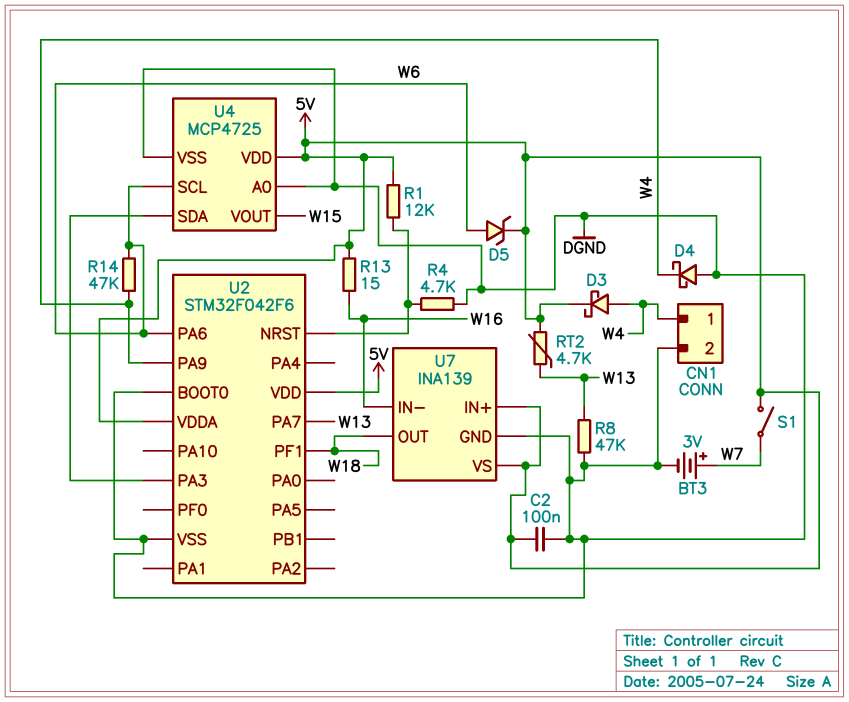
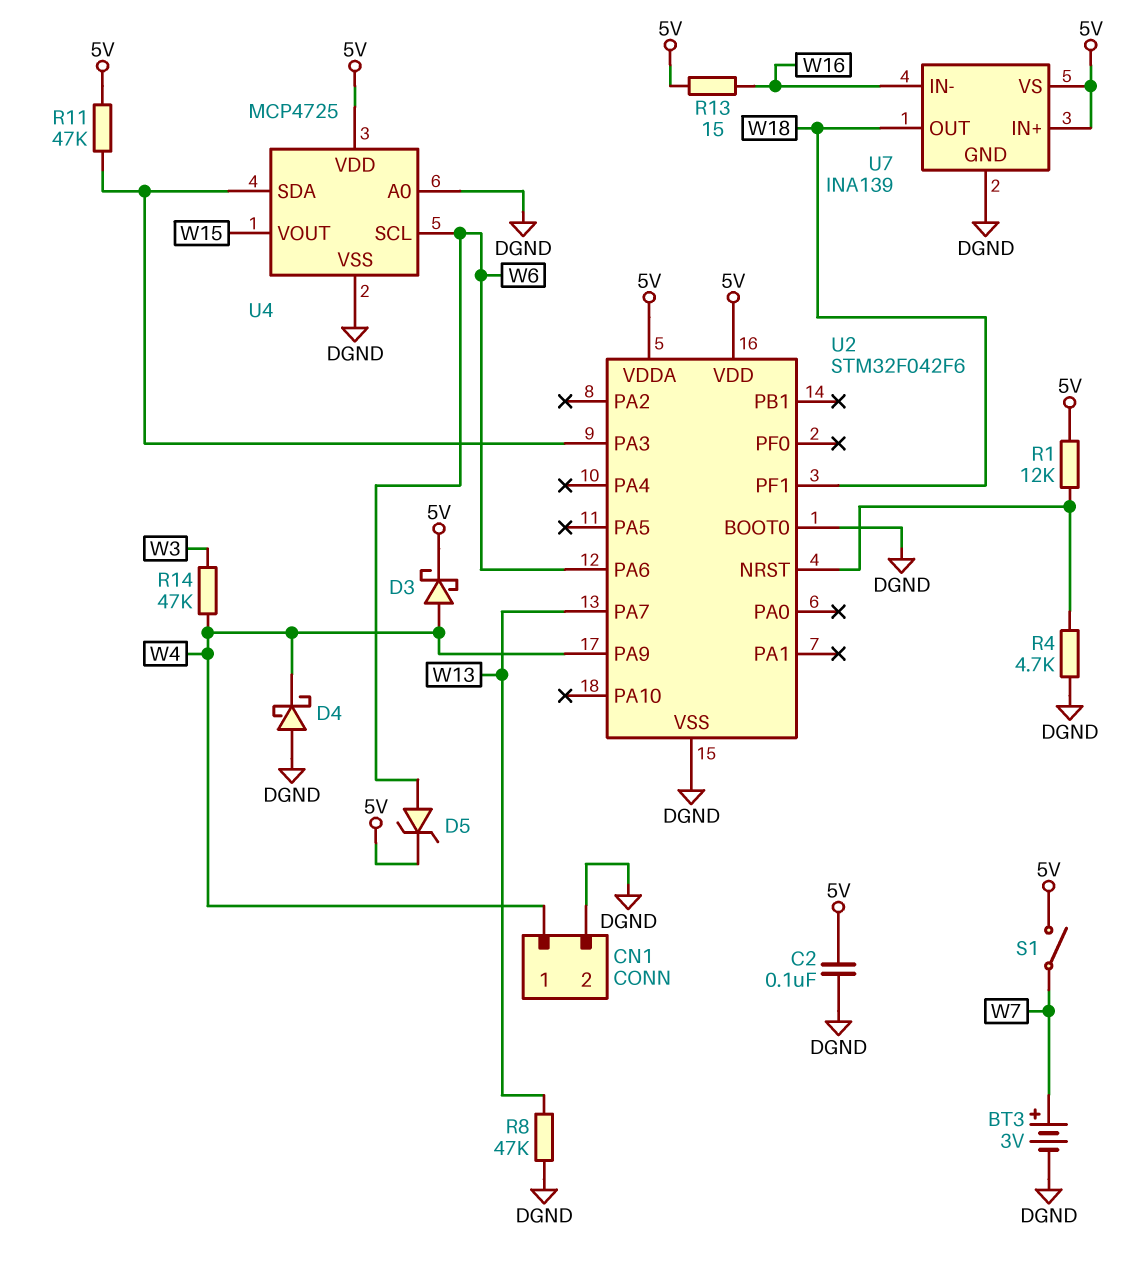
R11: none -> 47k (5V, U2/PA3)
R14: 47k (W4, W6) -> 47k (W3, W4)
RT2: 4.7k (5V, W13) -> none

